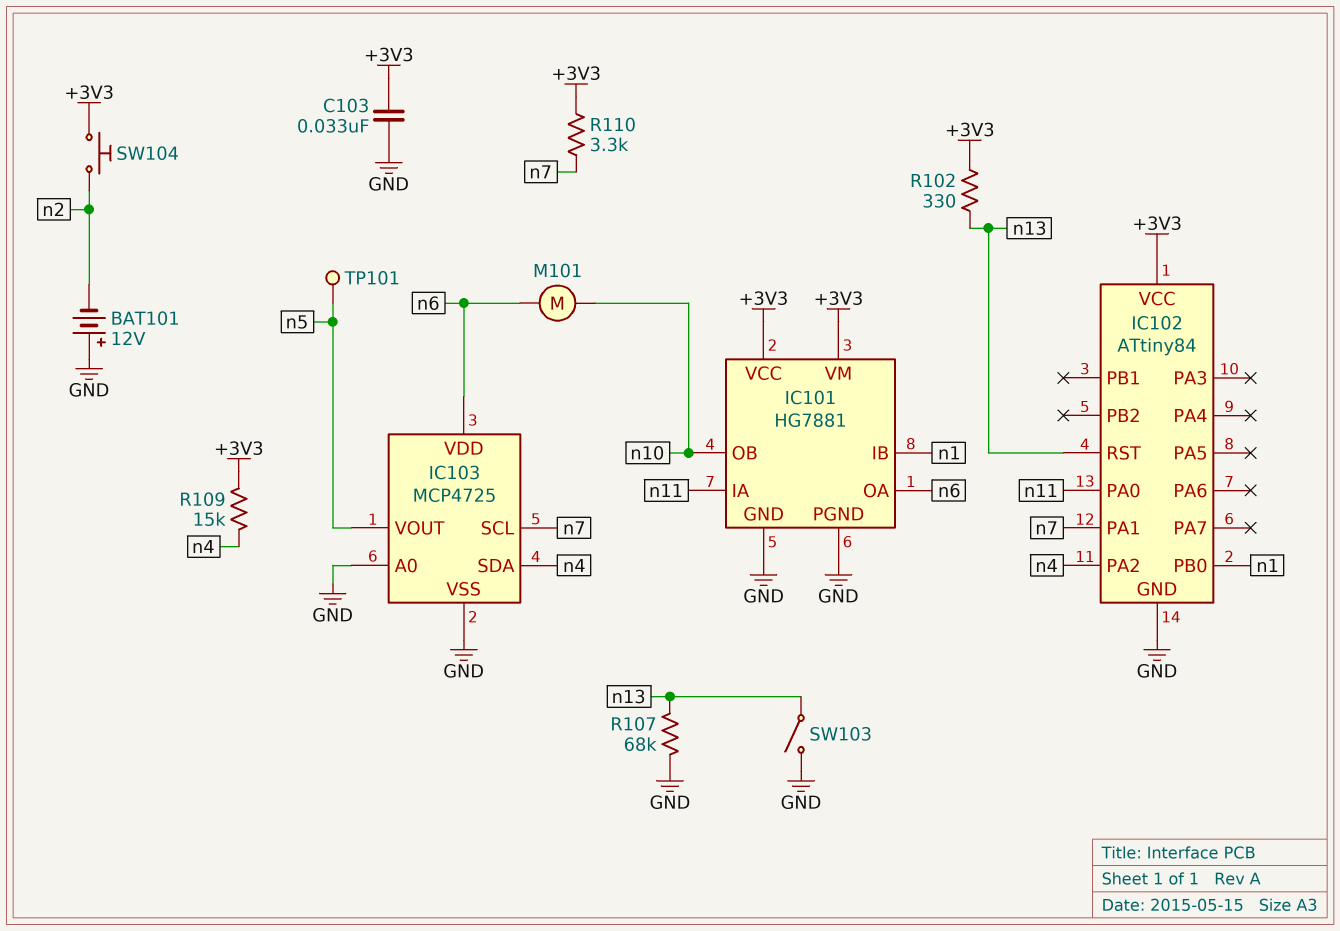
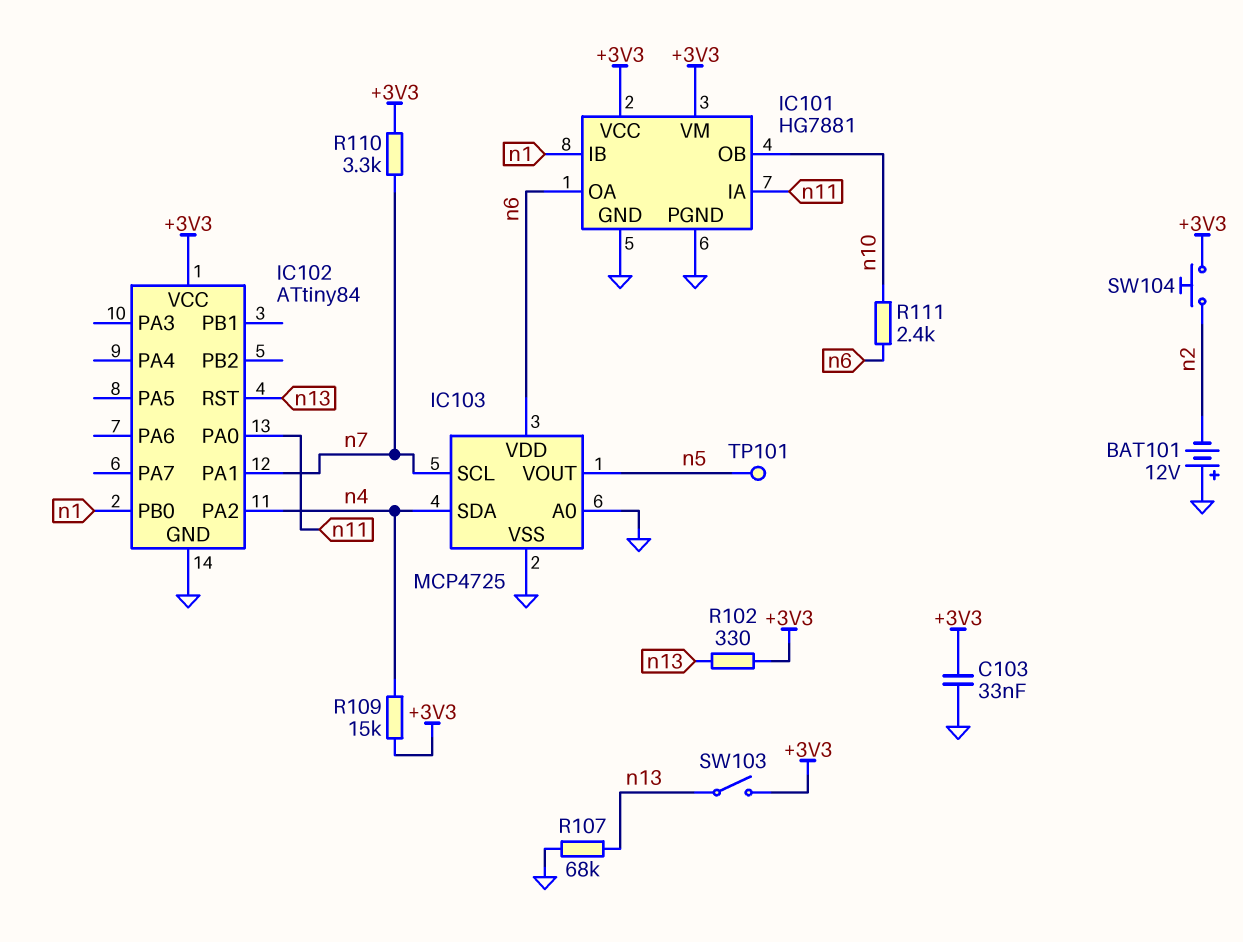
M101: motor (n6, n10) -> none
R111: none -> 2.4k (n6, n10)
SW103: switch (GND, n13) -> switch (+3V3, n13)

